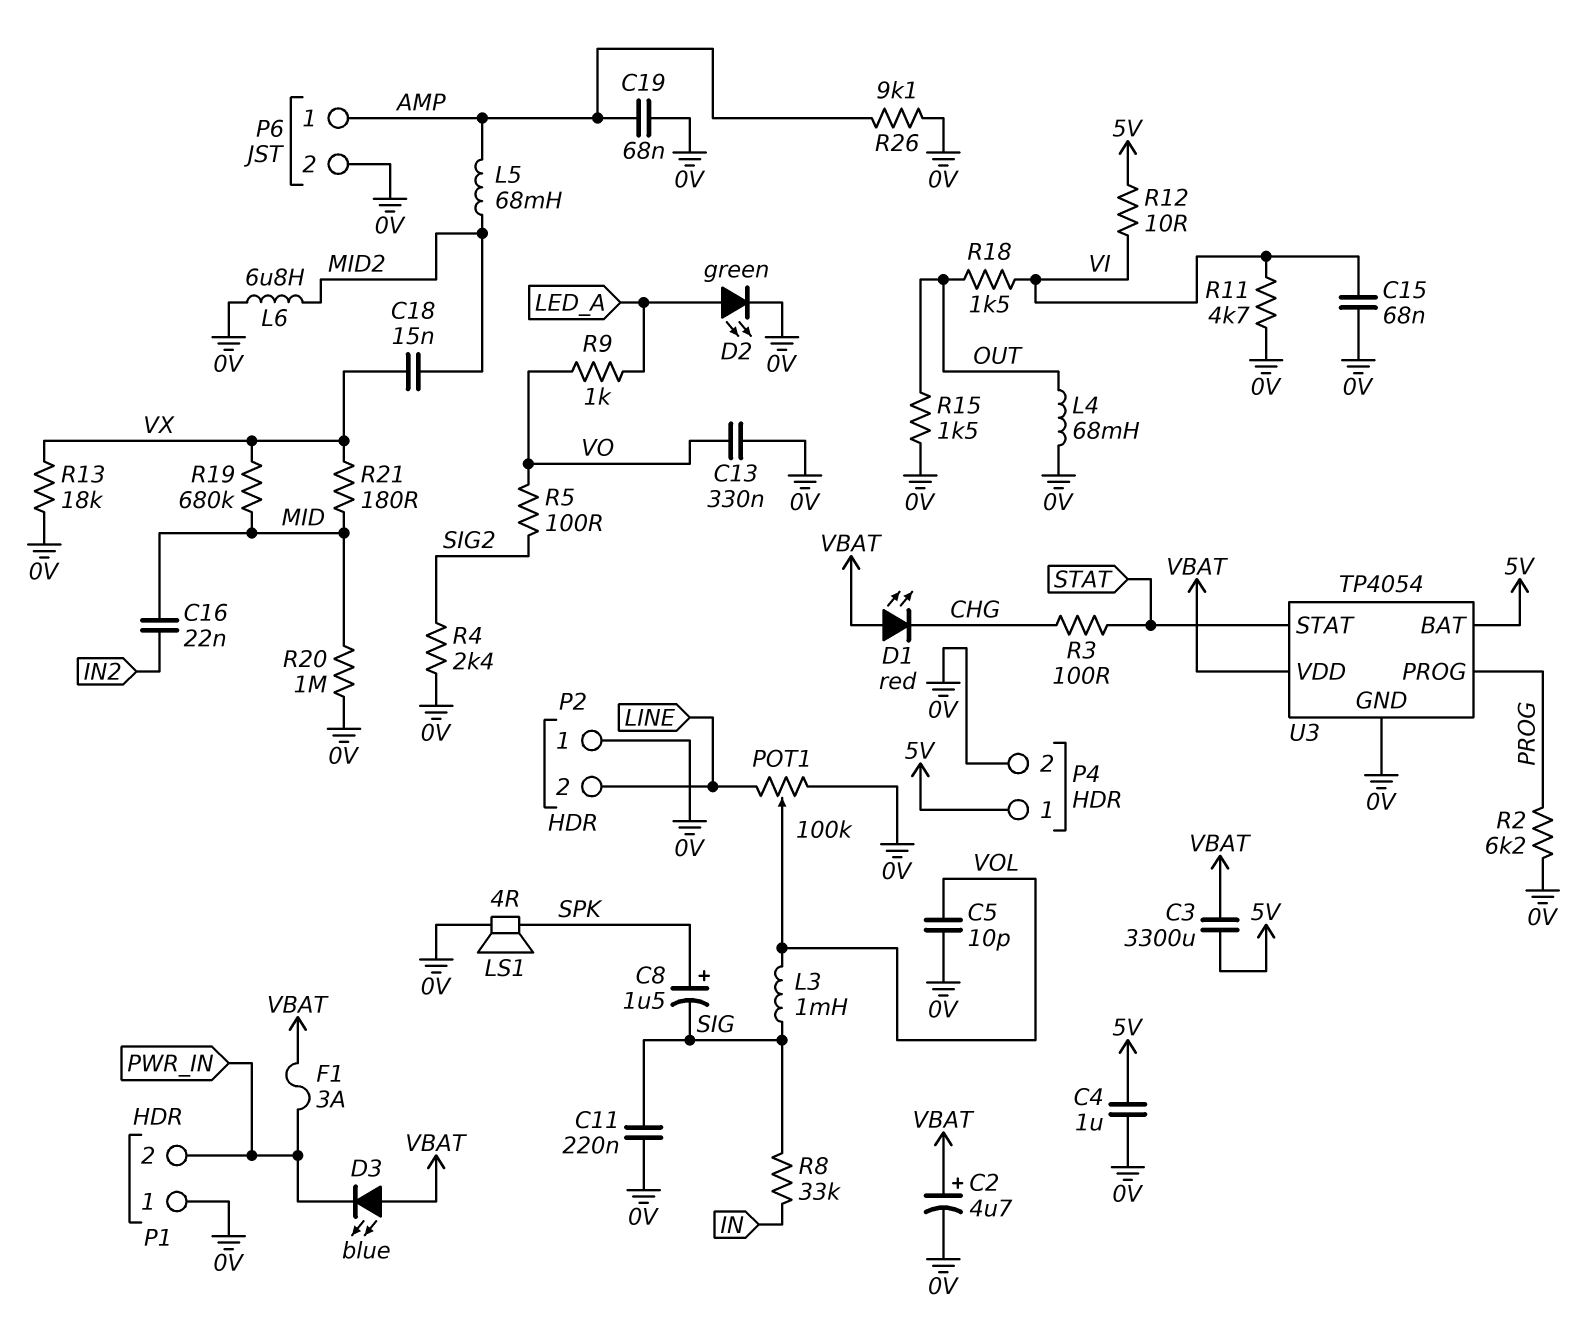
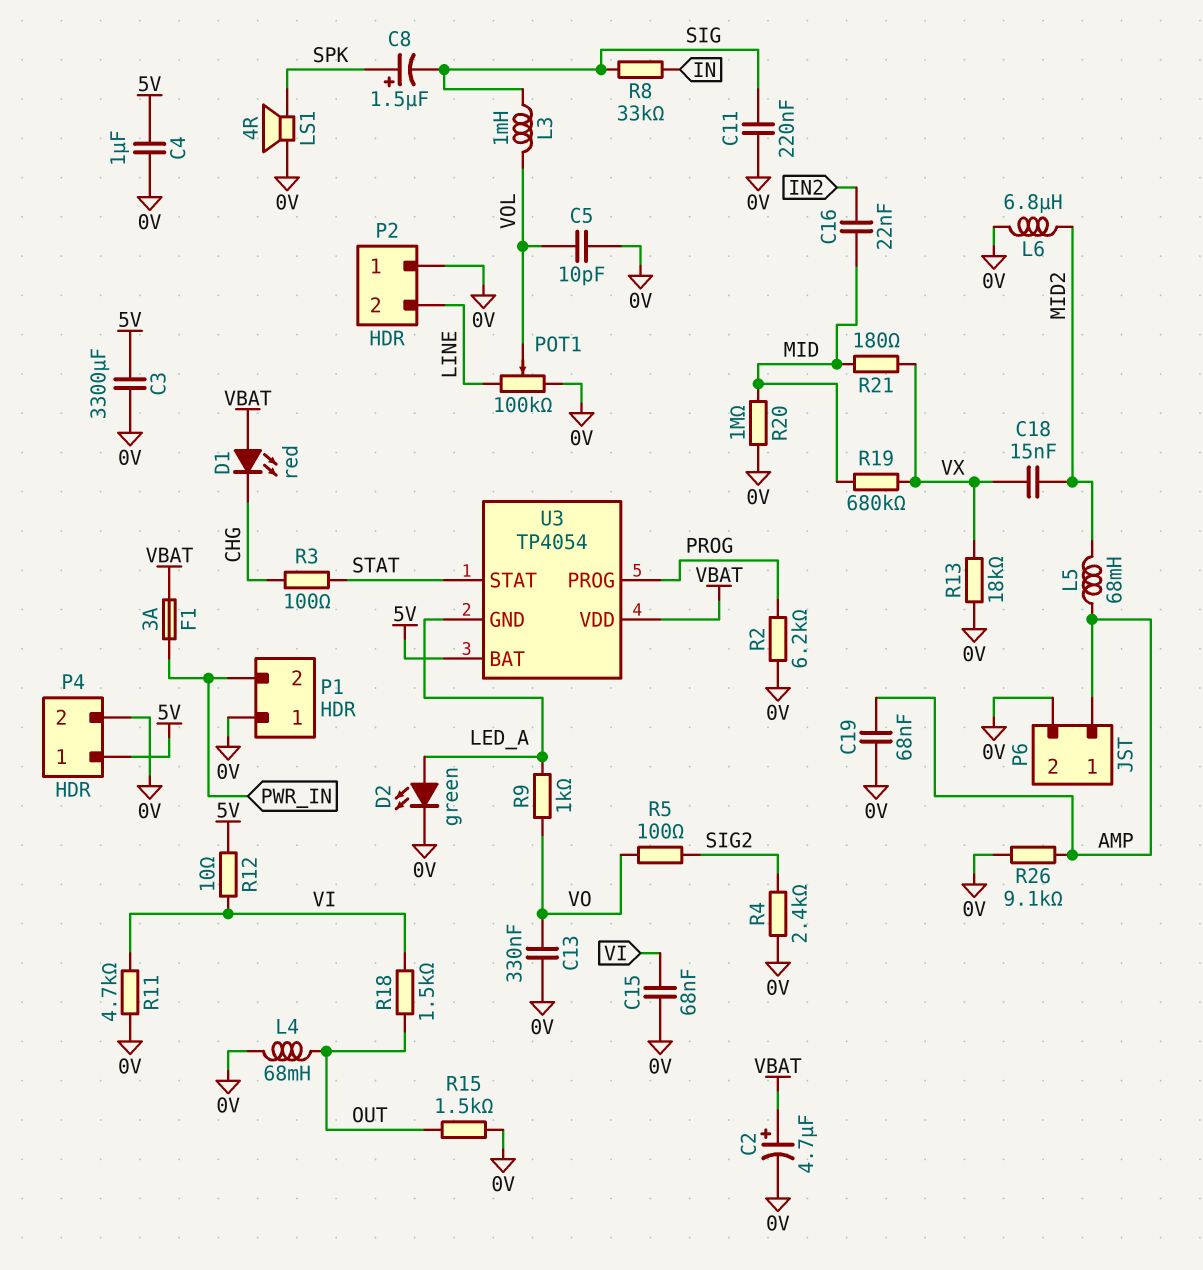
C3: 3300uF (5V, VBAT) -> 3300uF (0V, 5V)
D3: LED blue (A VBAT, K PWR_IN) -> none
U3 pin GND: 0V -> LED_A

